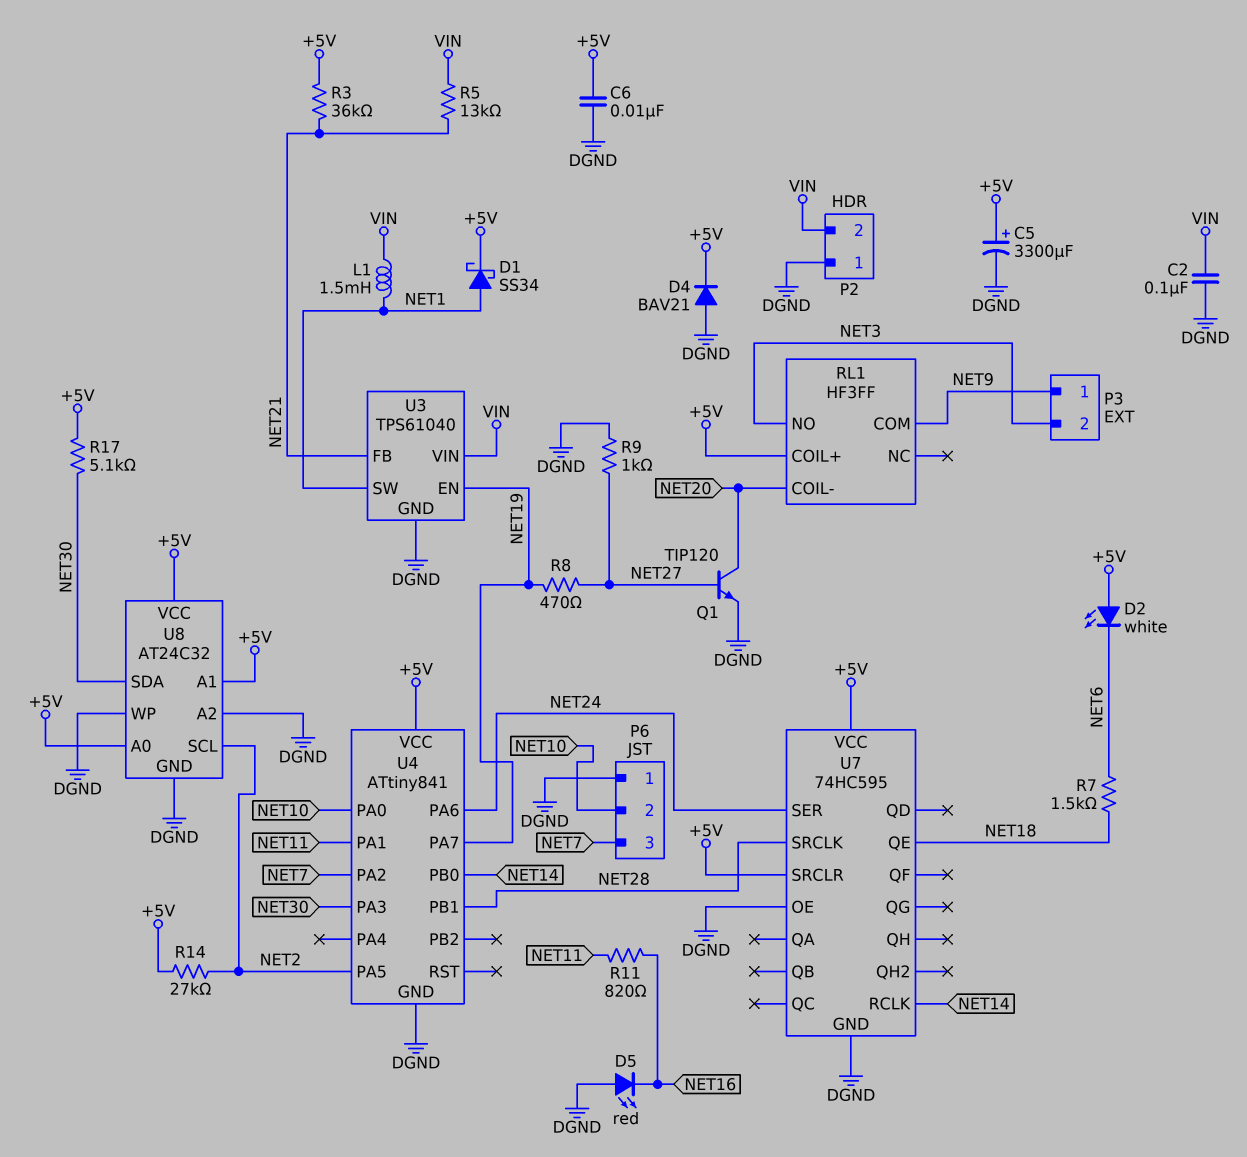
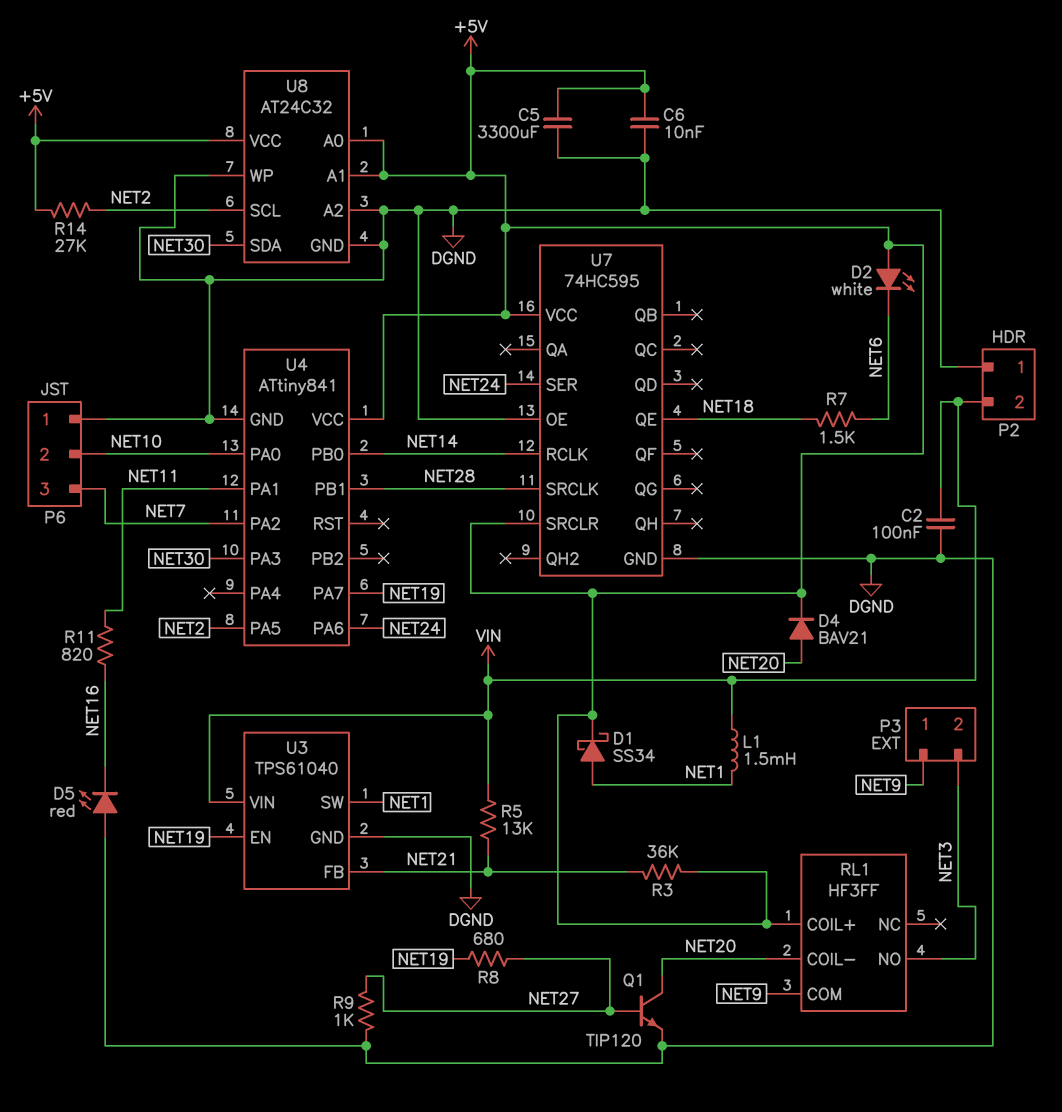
C5: 3300uF (plus +5V, minus DGND) -> 3300uF (+5V, DGND)
D4: diode BAV21 (A DGND, K +5V) -> diode BAV21 (A NET20, K +5V)
R8: 470 (NET19, NET27) -> 680 (NET19, NET27)
R17: 5.1k (+5V, NET30) -> none

